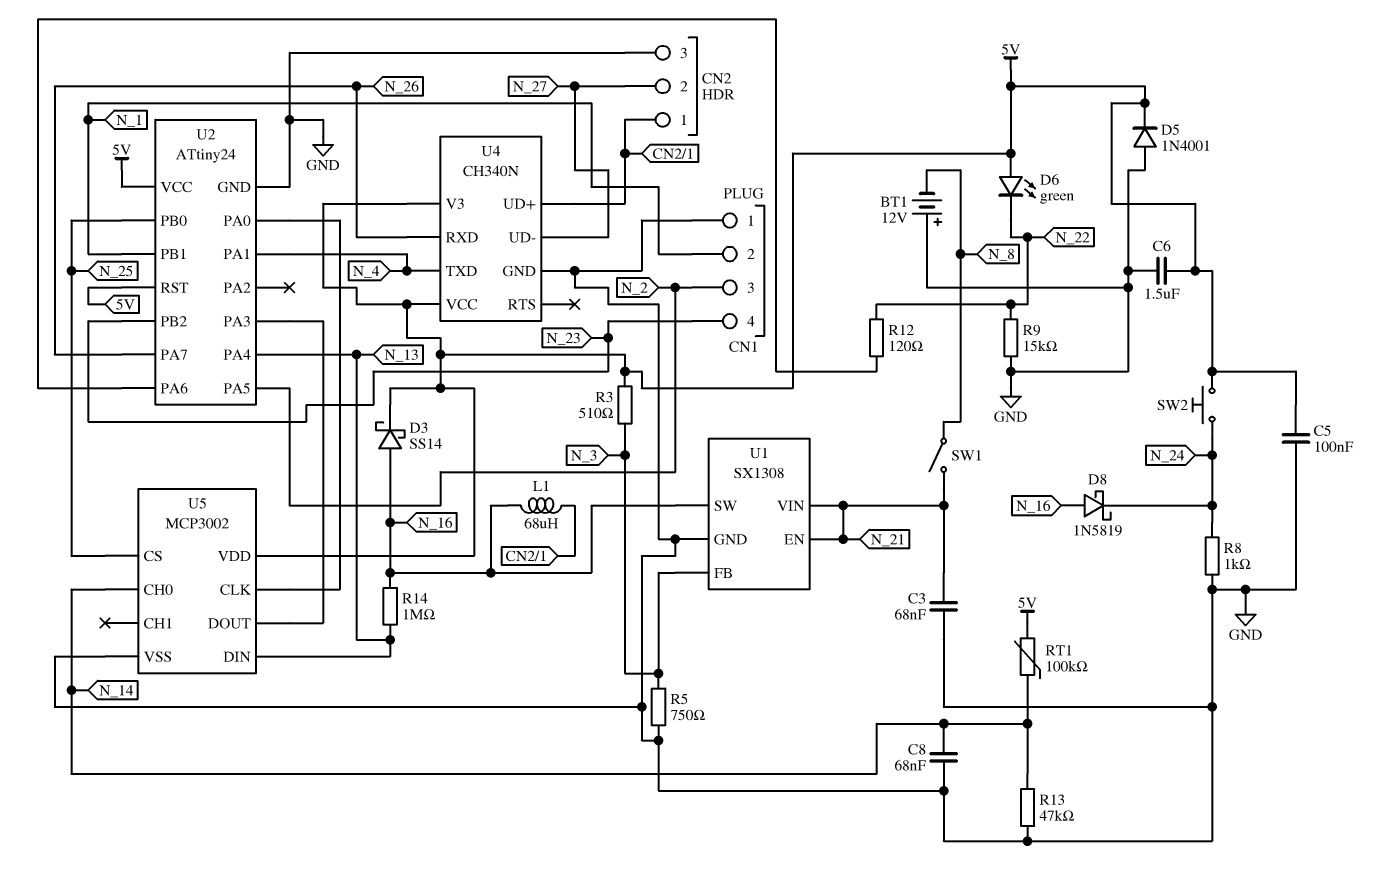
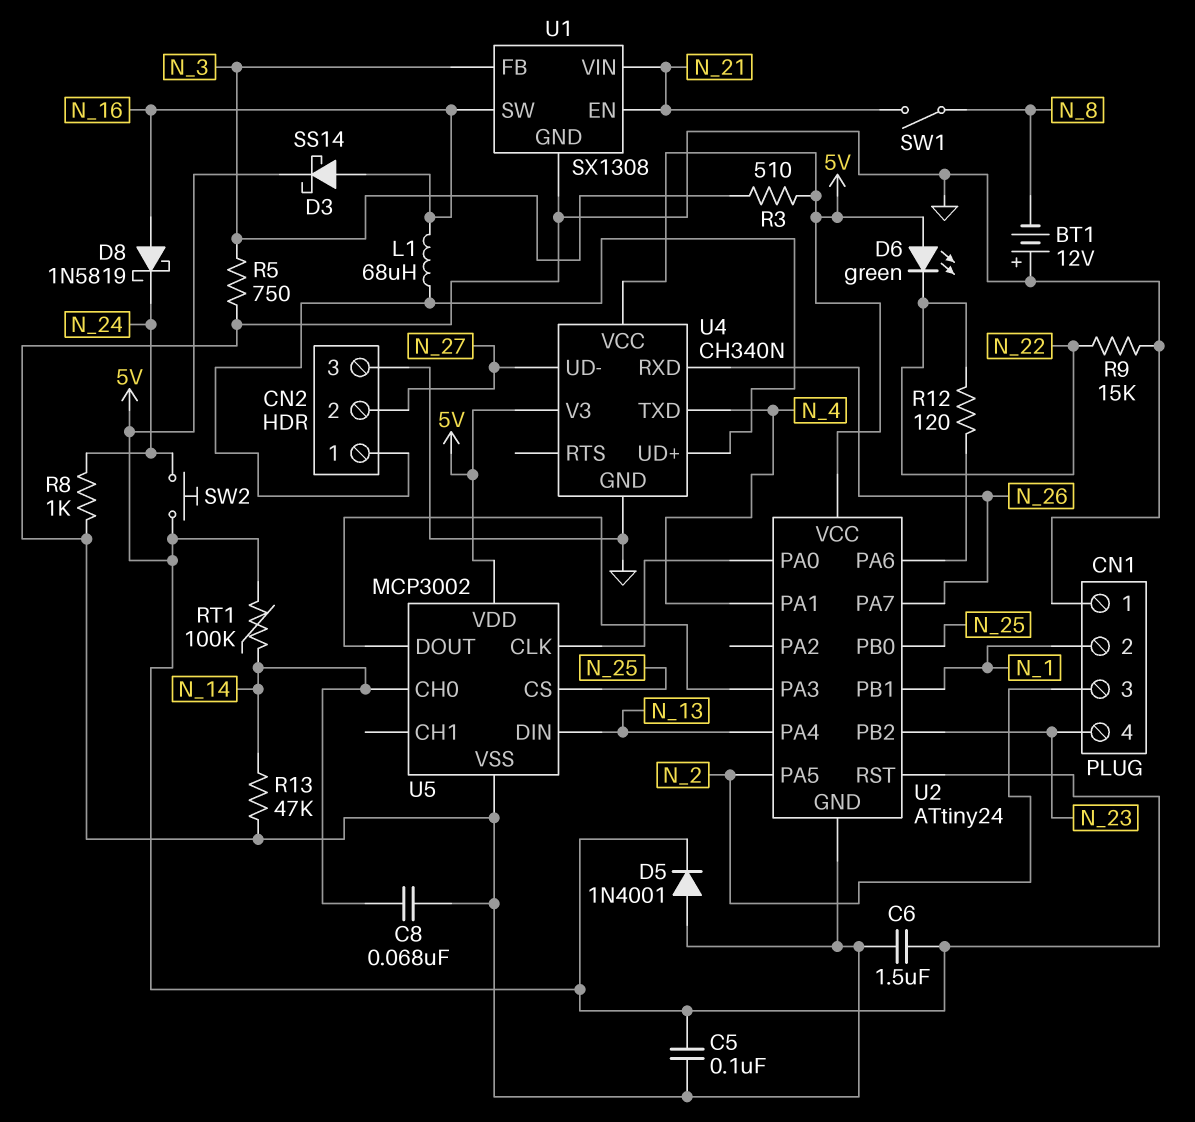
C3: 68nF (GND, N_21) -> none
R14: 1M (N_13, N_16) -> none

